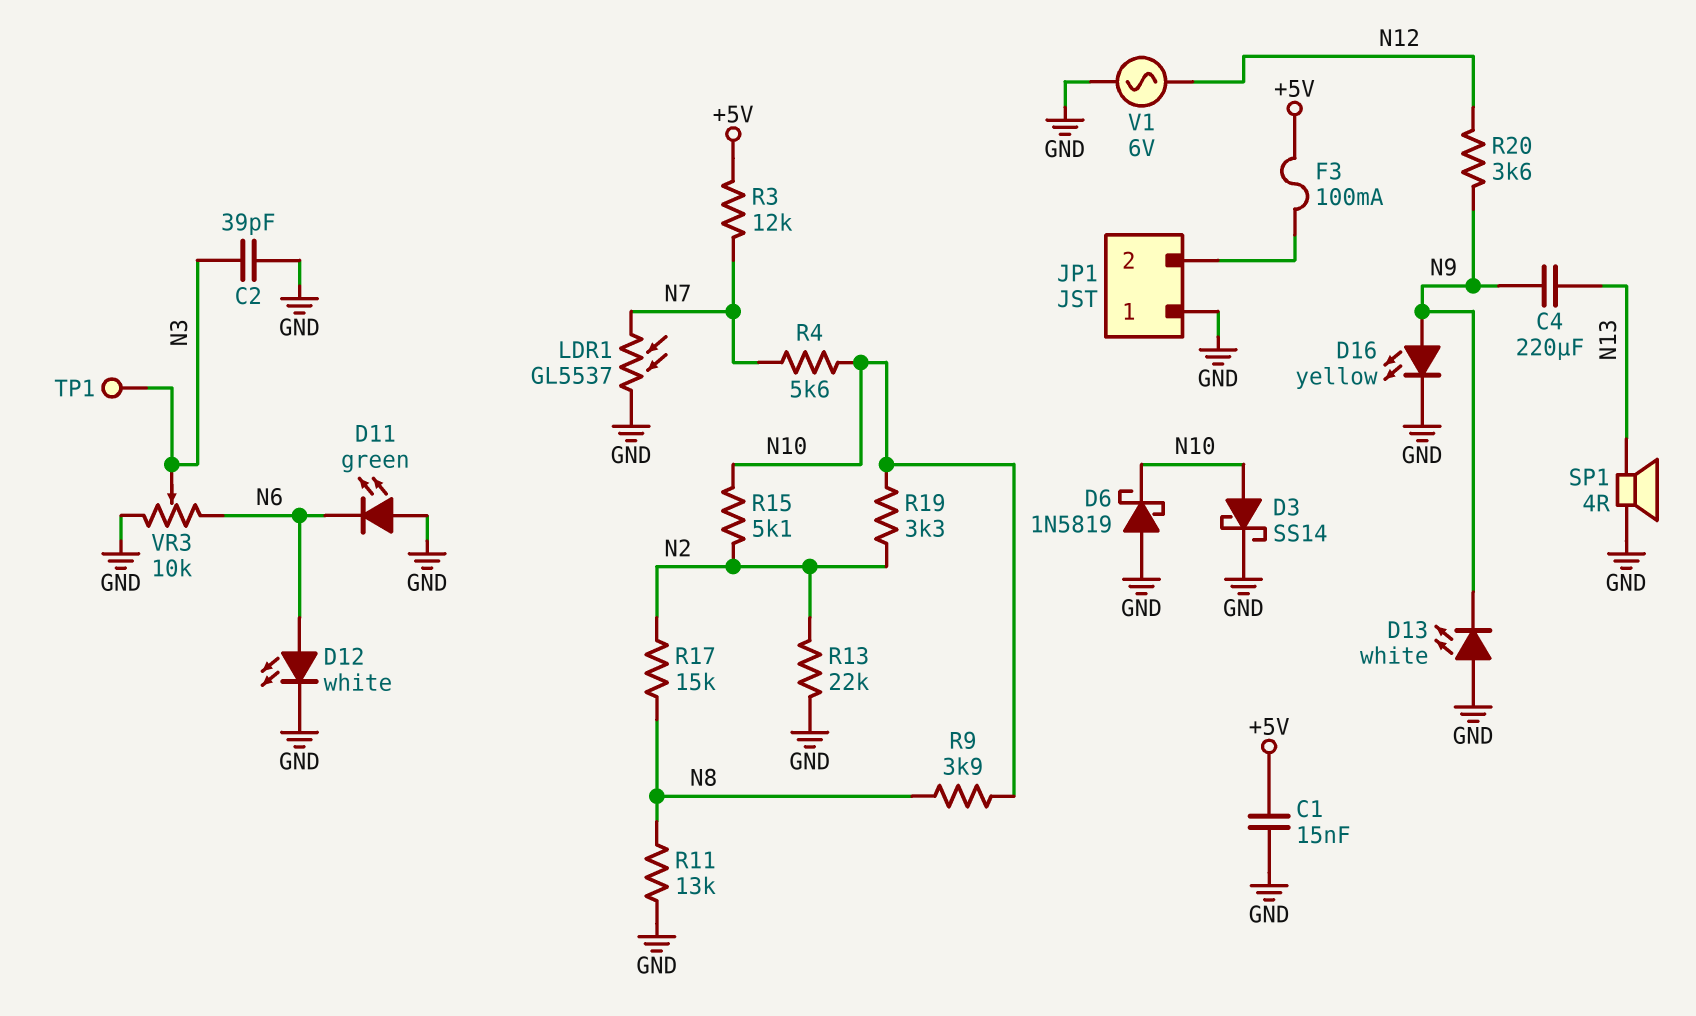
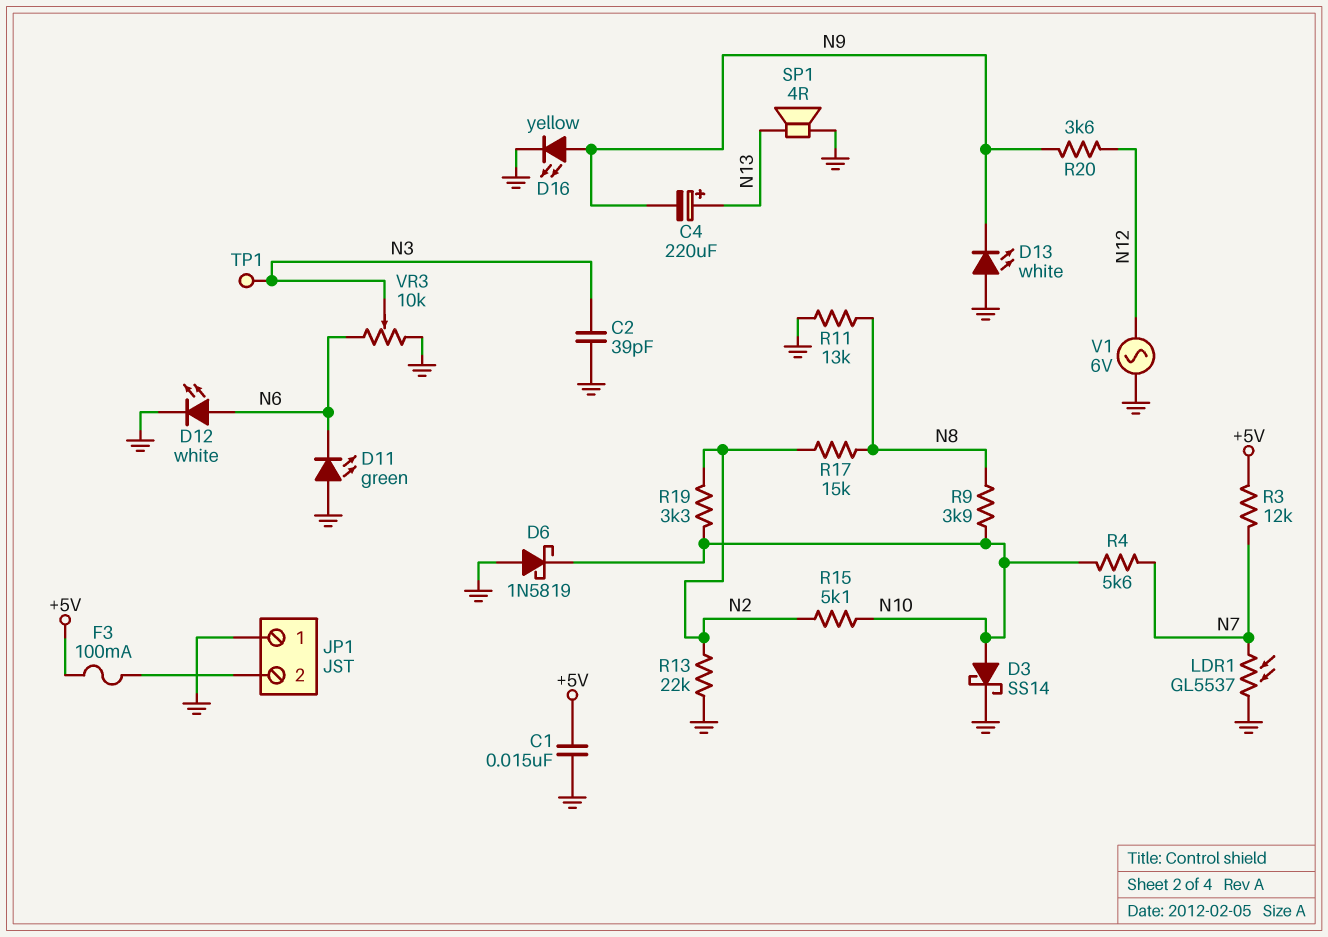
C4: 220uF (N9, N13) -> 220uF (plus N13, minus N9)

